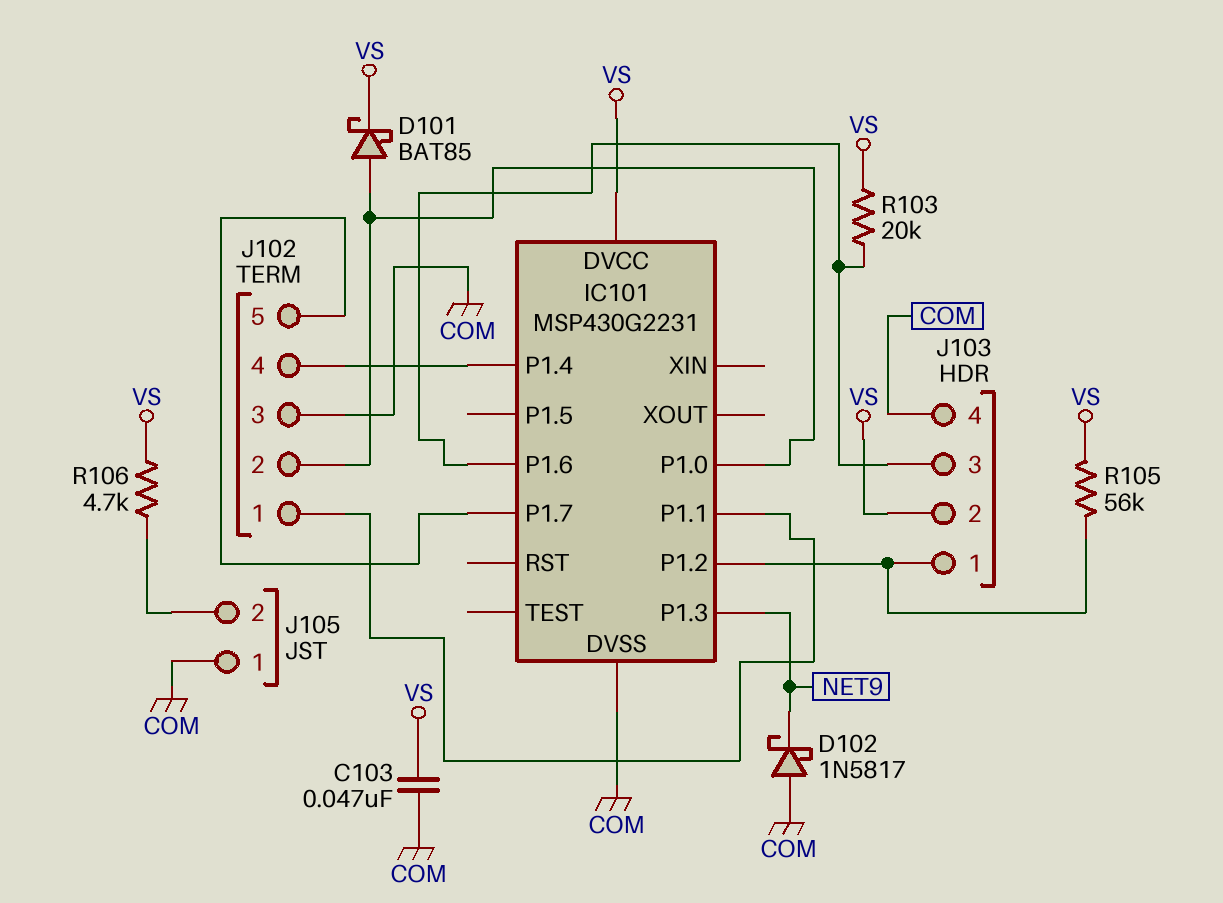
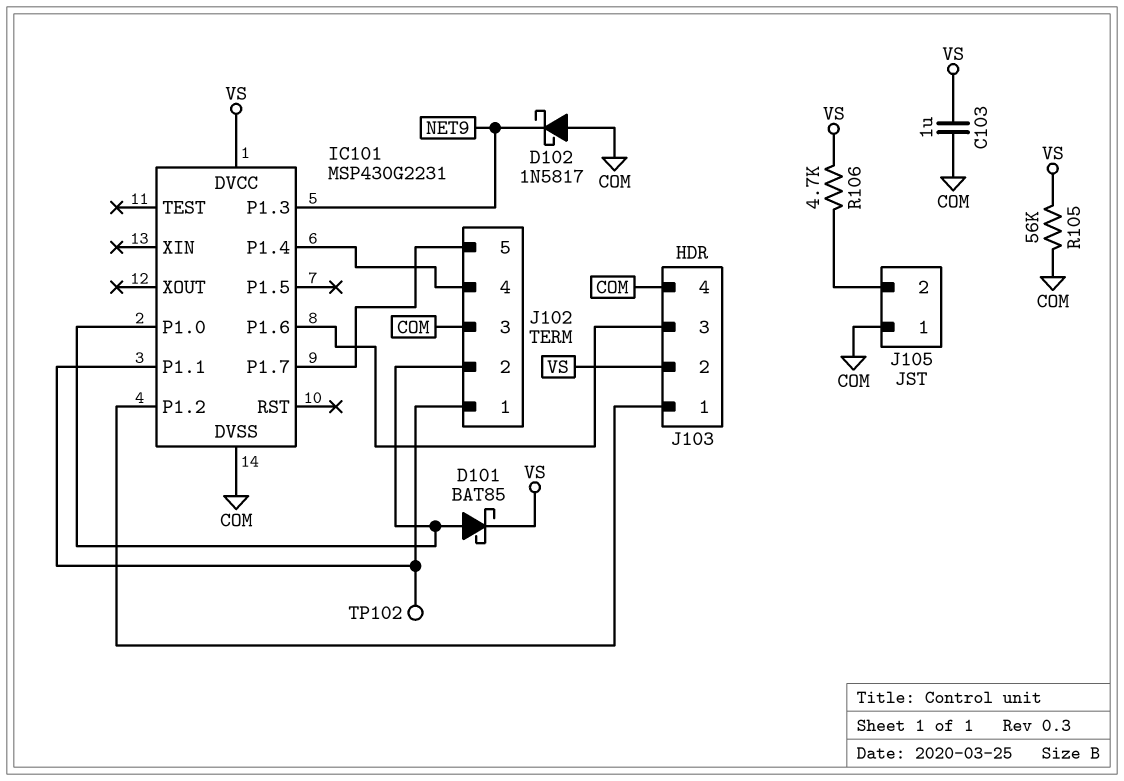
C103: 47nF (COM, VS) -> 1uF (COM, VS)
R103: 20k (IC101/P1.6, VS) -> none
R105: 56k (IC101/P1.2, VS) -> 56k (COM, VS)
TP102: none -> test point (IC101/P1.1)

